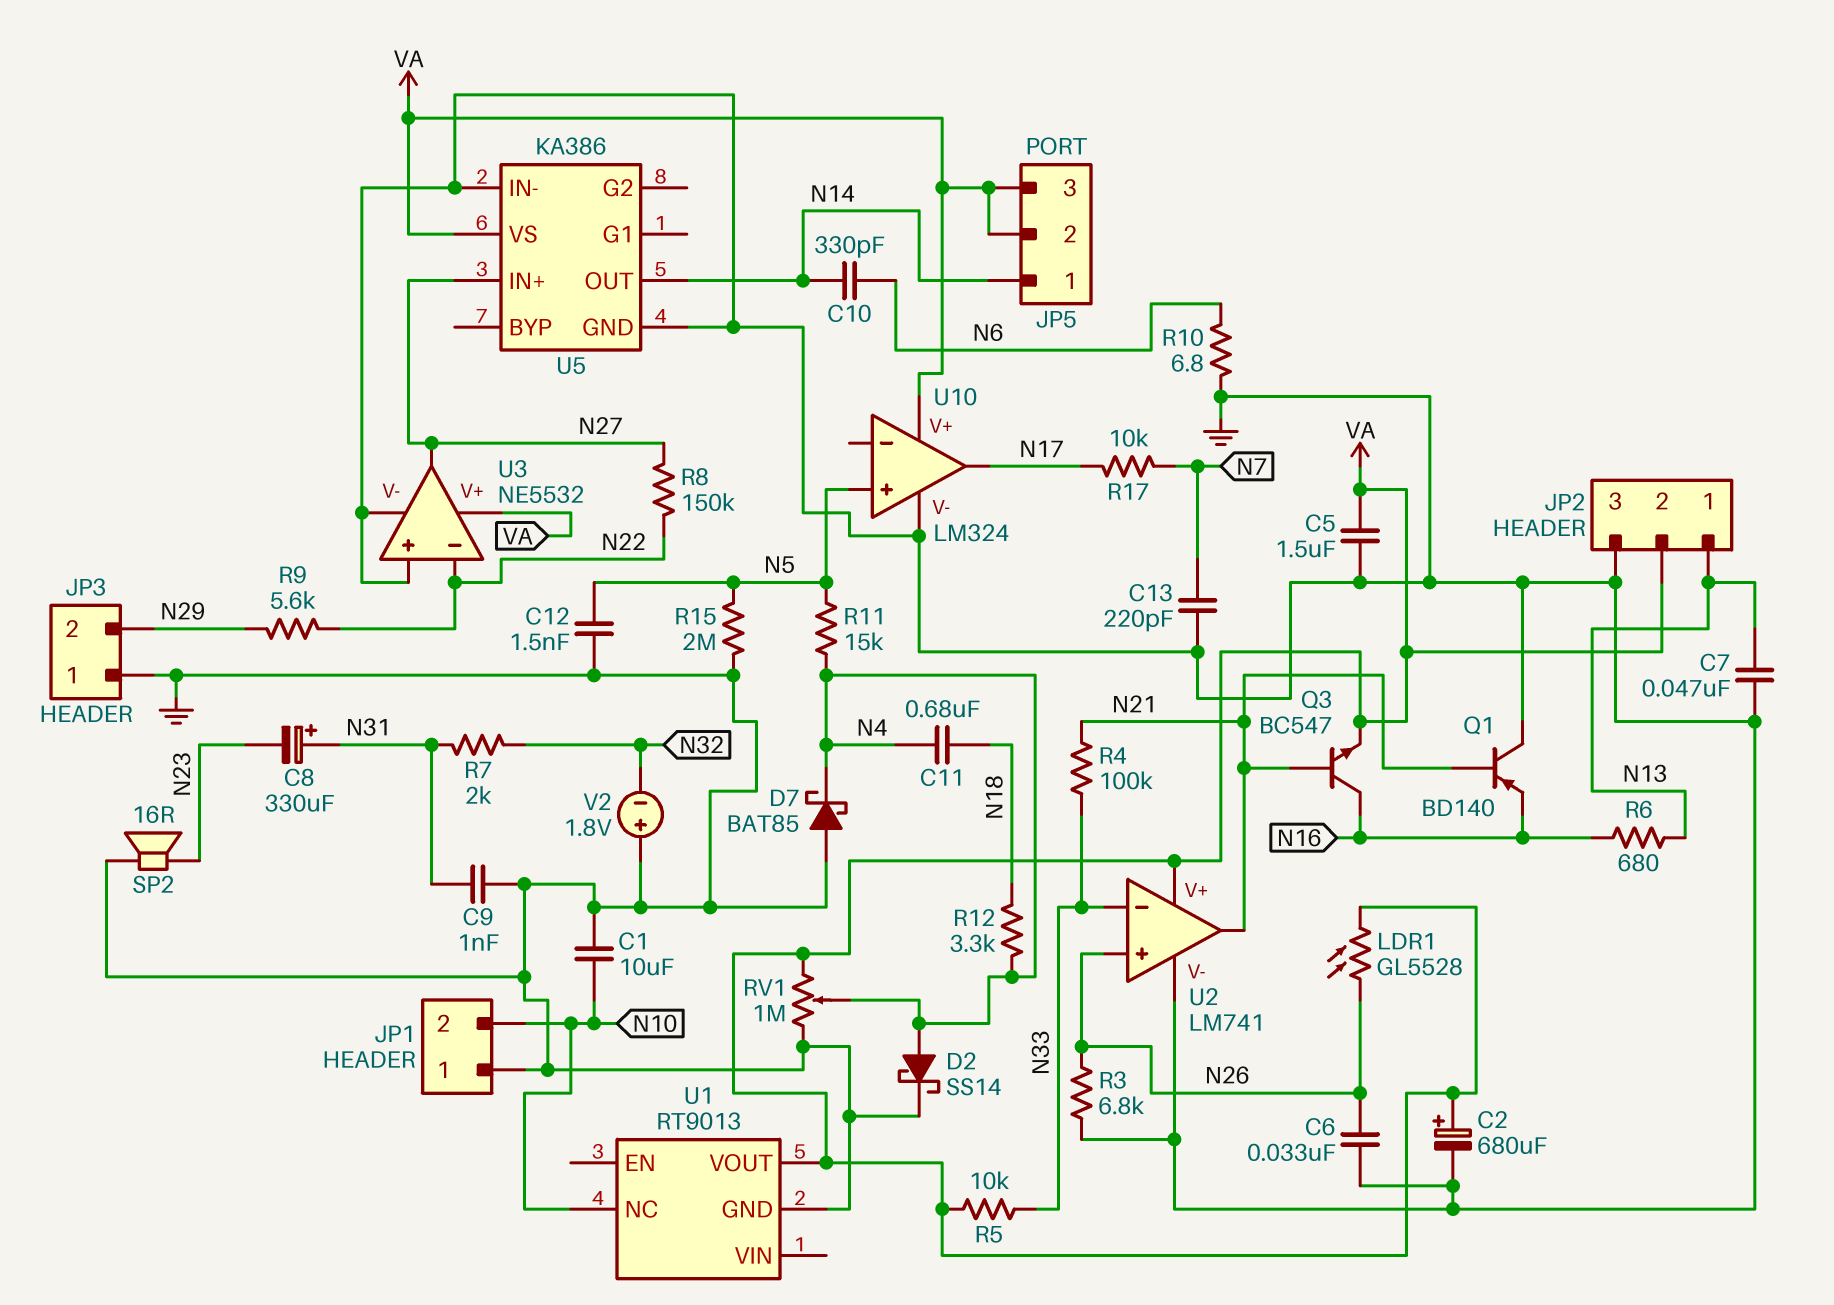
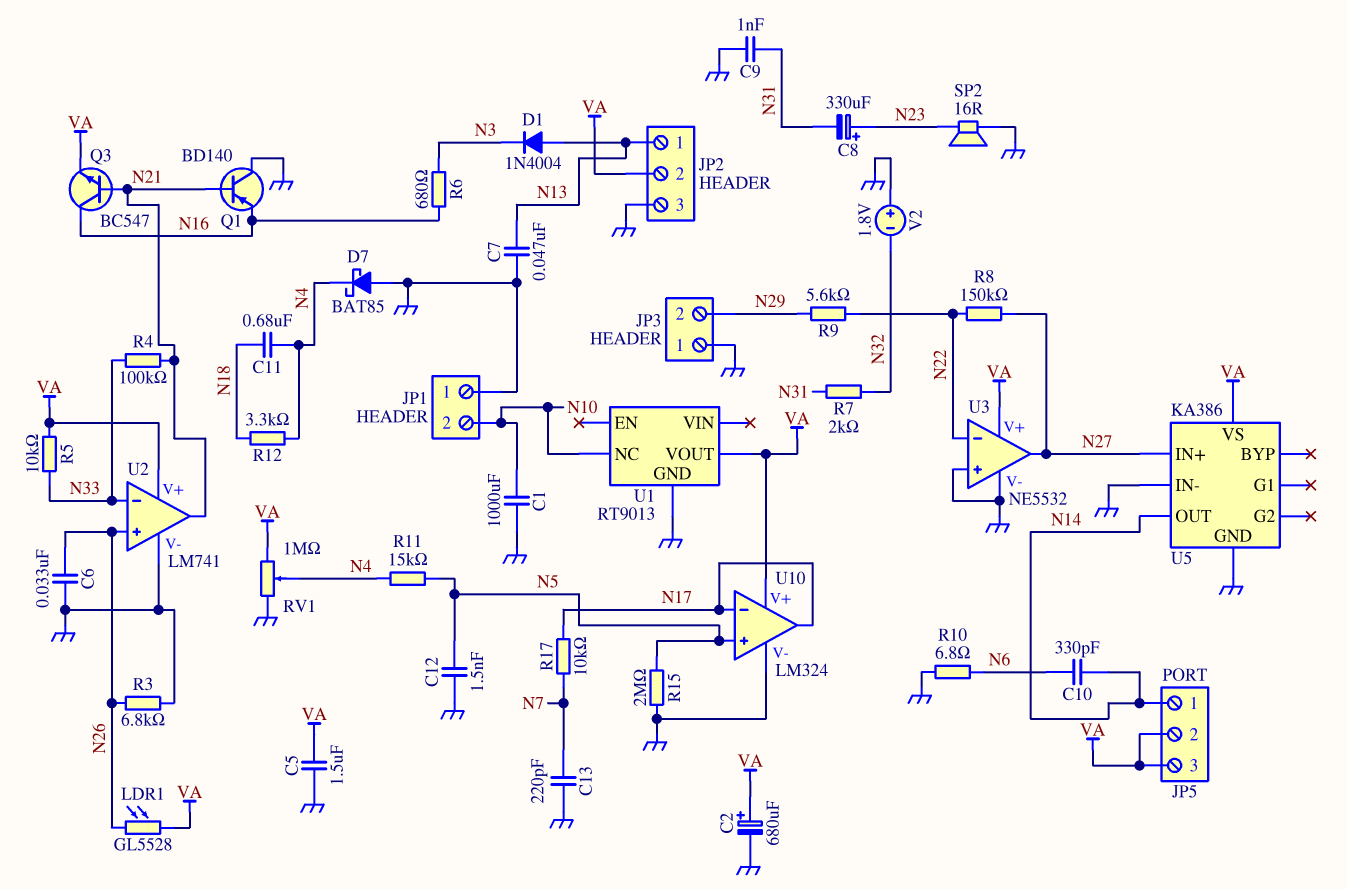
C1: 10uF (GND, N10) -> 1000uF (GND, N10)
C8: 330uF (plus N31, minus N23) -> 330uF (plus N23, minus N31)
D1: none -> diode 1N4004 (A N13, K N3)
D2: schottky SS14 (A N4, K GND) -> none
R6: 680 (N13, N16) -> 680 (N3, N16)
U10 pin in-: none -> N17

